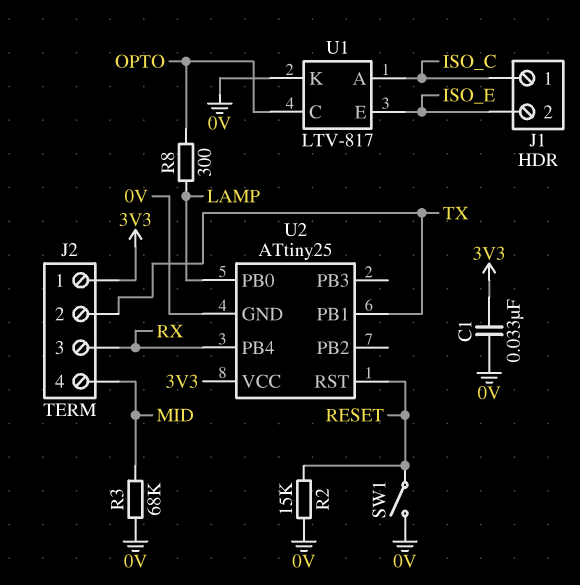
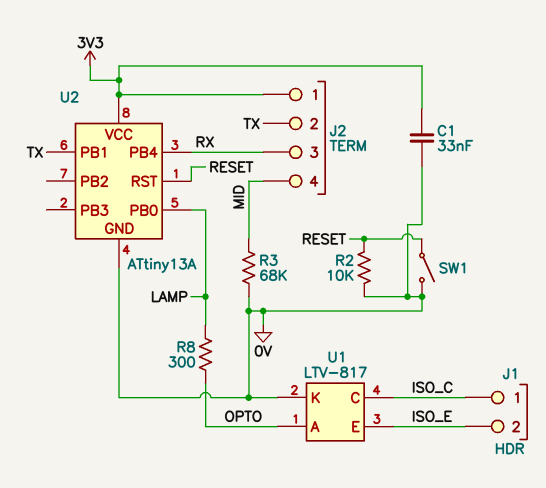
R2: 15k (0V, RESET) -> 10k (0V, RESET)
U1 pin A: ISO_C -> OPTO
U1 pin C: OPTO -> ISO_C
U2: ATtiny25 -> ATtiny13A

